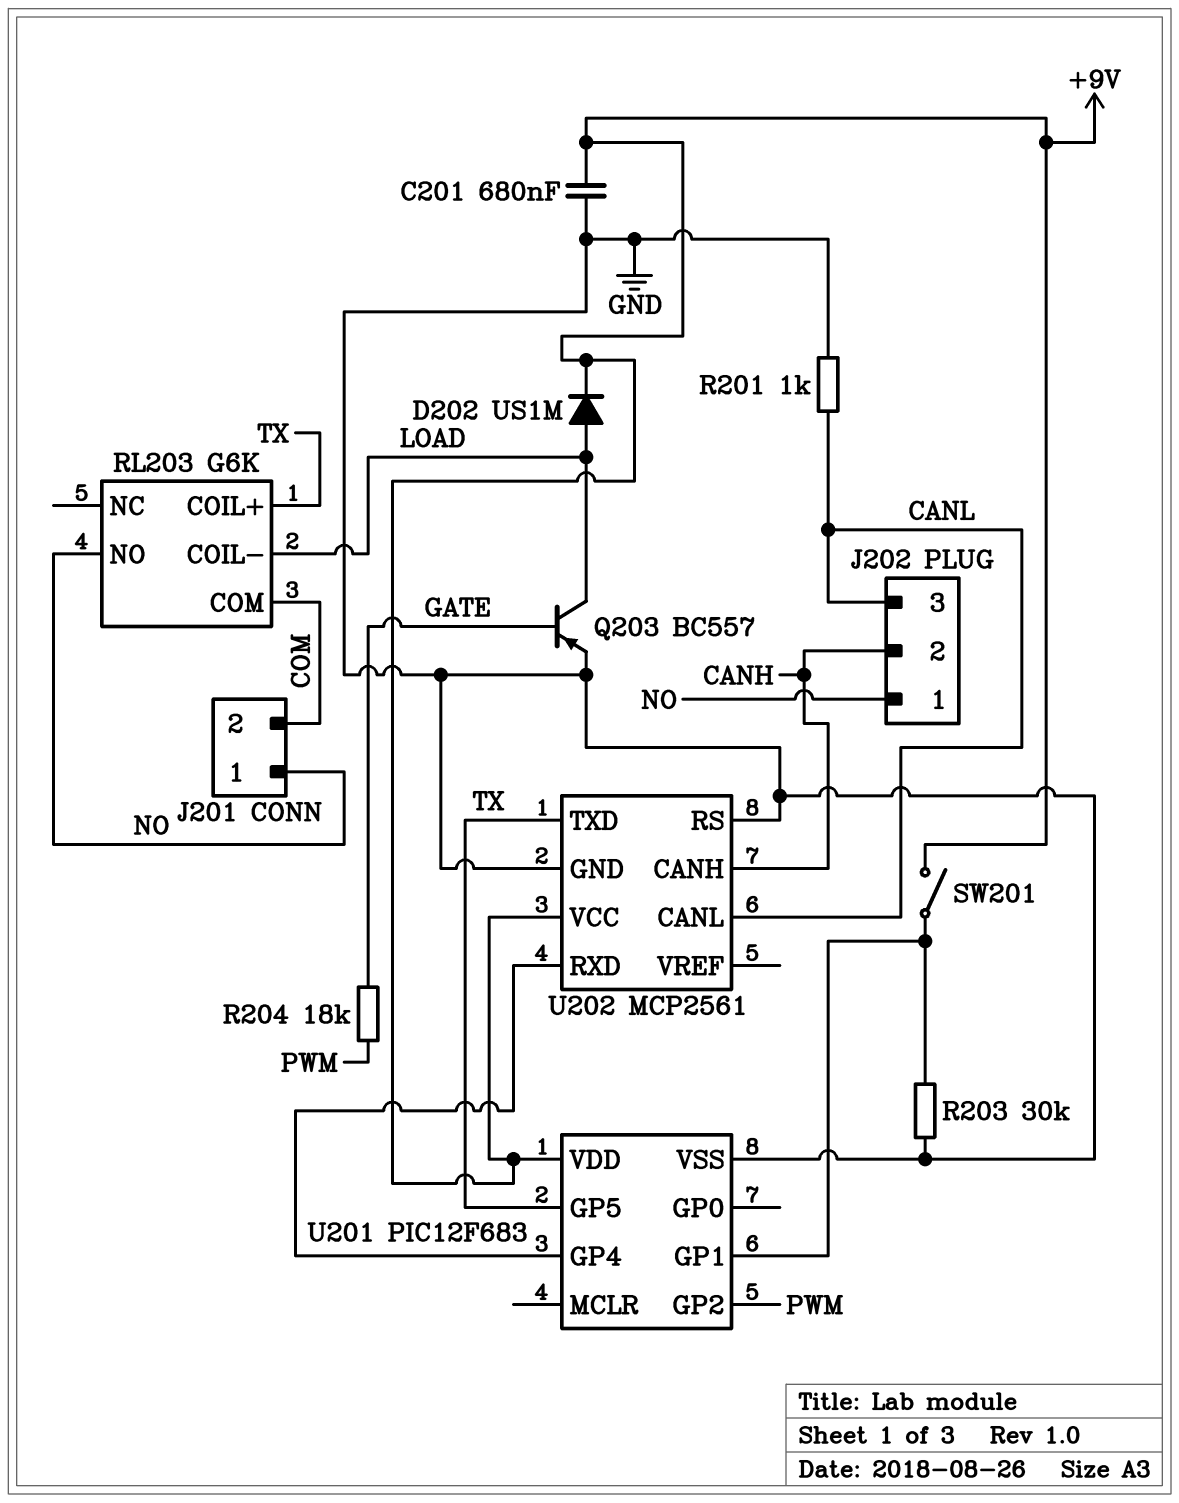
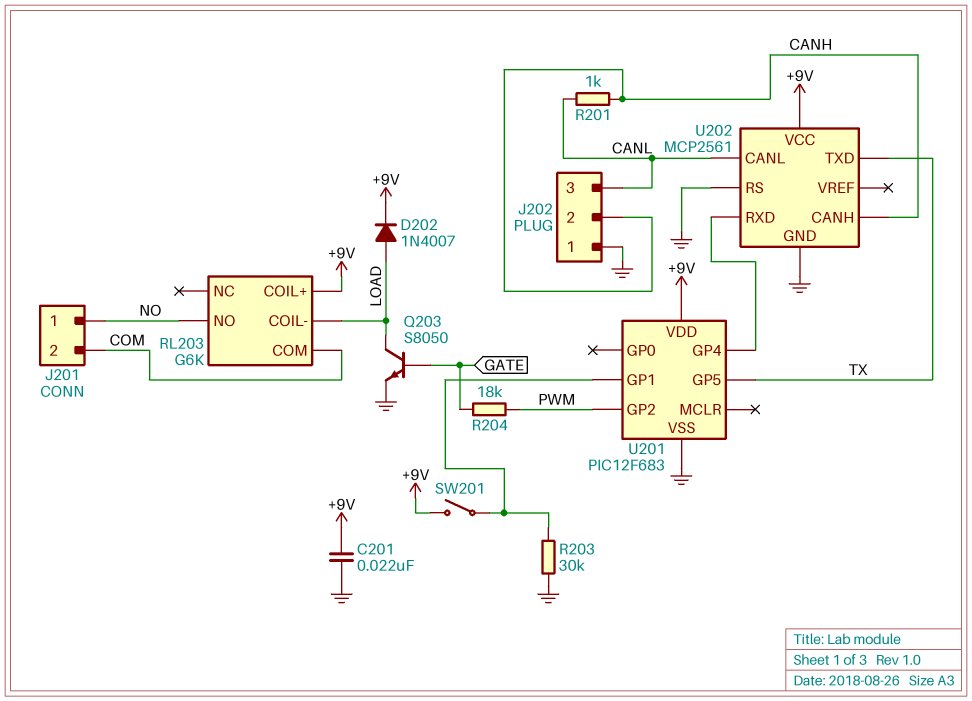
C201: 680nF (+9V, GND) -> 22nF (+9V, GND)
D202: diode US1M (A LOAD, K +9V) -> diode 1N4007 (A LOAD, K +9V)
J202 pin 1: NO -> GND
Q203: PNP BC557 (B GATE, C LOAD, E GND) -> NPN S8050 (B GATE, C LOAD, E GND)
R201: 1k (CANL, GND) -> 1k (CANH, CANL)
RL203 pin COIL+: TX -> +9V

